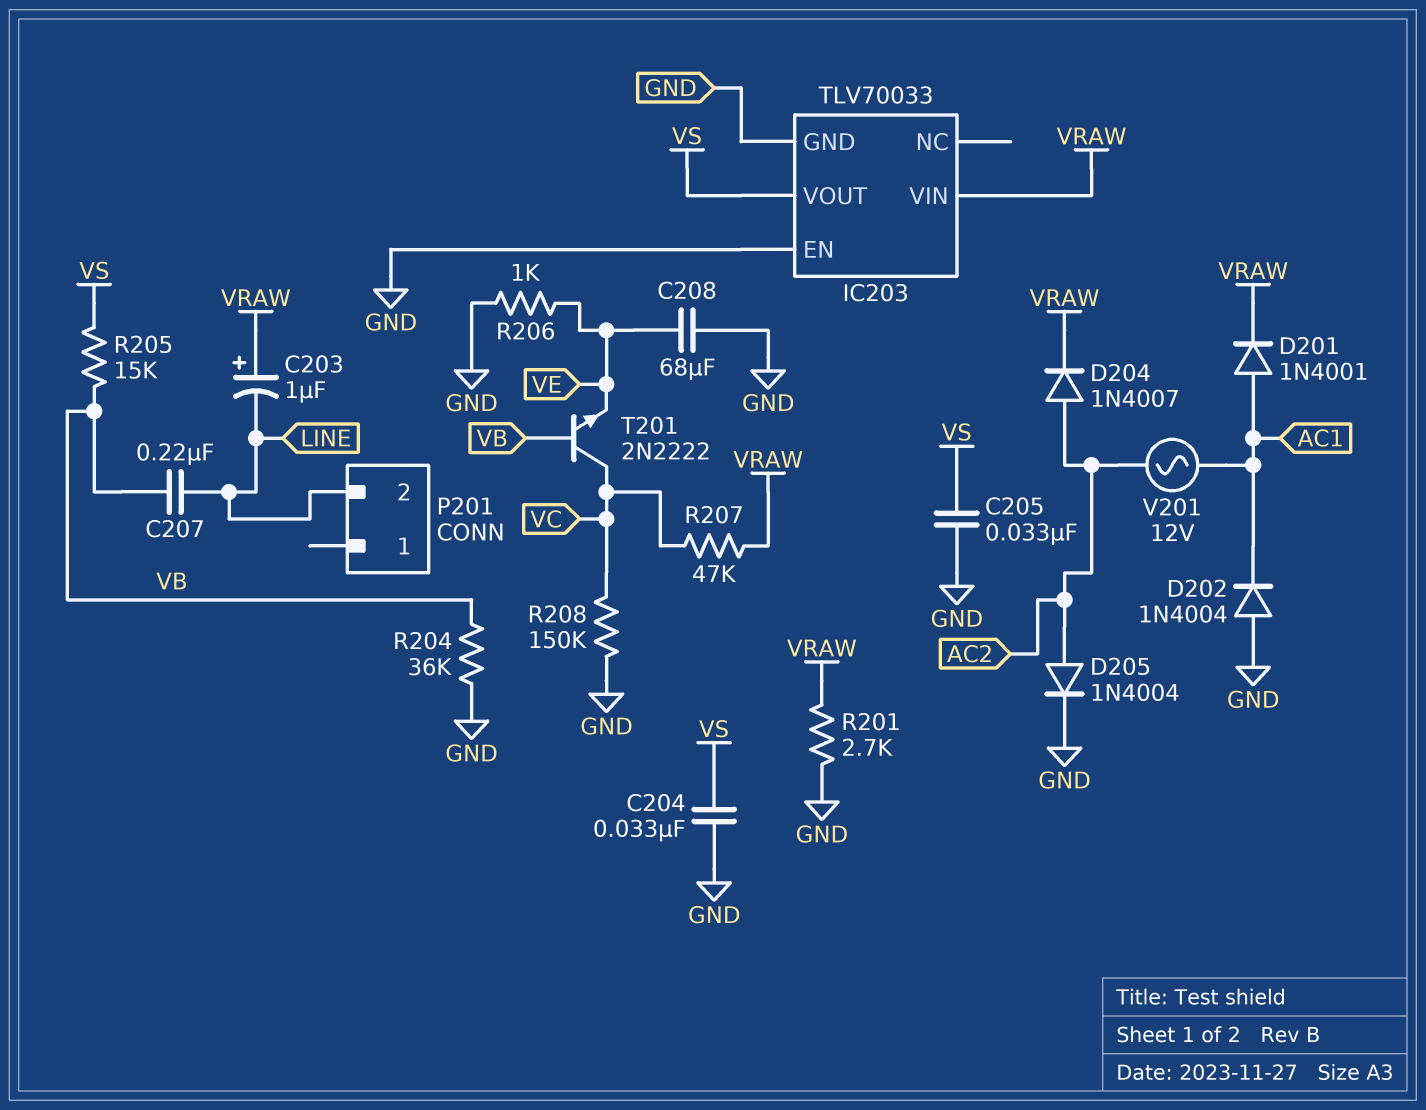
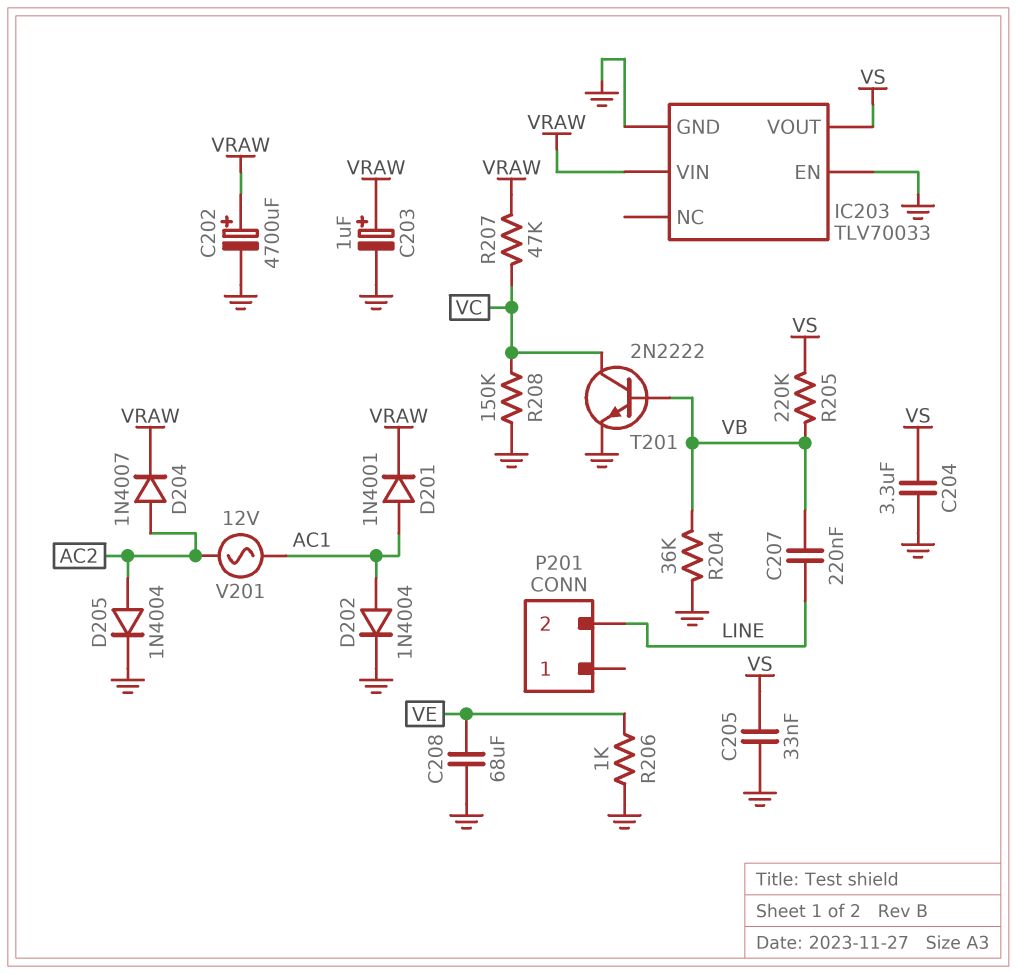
C202: none -> 4700uF (plus VRAW, minus GND)
C203: 1uF (plus VRAW, minus LINE) -> 1uF (plus VRAW, minus GND)
C204: 33nF (GND, VS) -> 3.3uF (GND, VS)
D202: diode 1N4004 (A GND, K AC1) -> diode 1N4004 (A AC1, K GND)
R201: 2.7k (GND, VRAW) -> none
R205: 15k (VB, VS) -> 220k (VB, VS)
T201: NPN 2N2222 (B VB, C VC, E VE) -> NPN 2N2222 (B VB, C VC, E GND)

